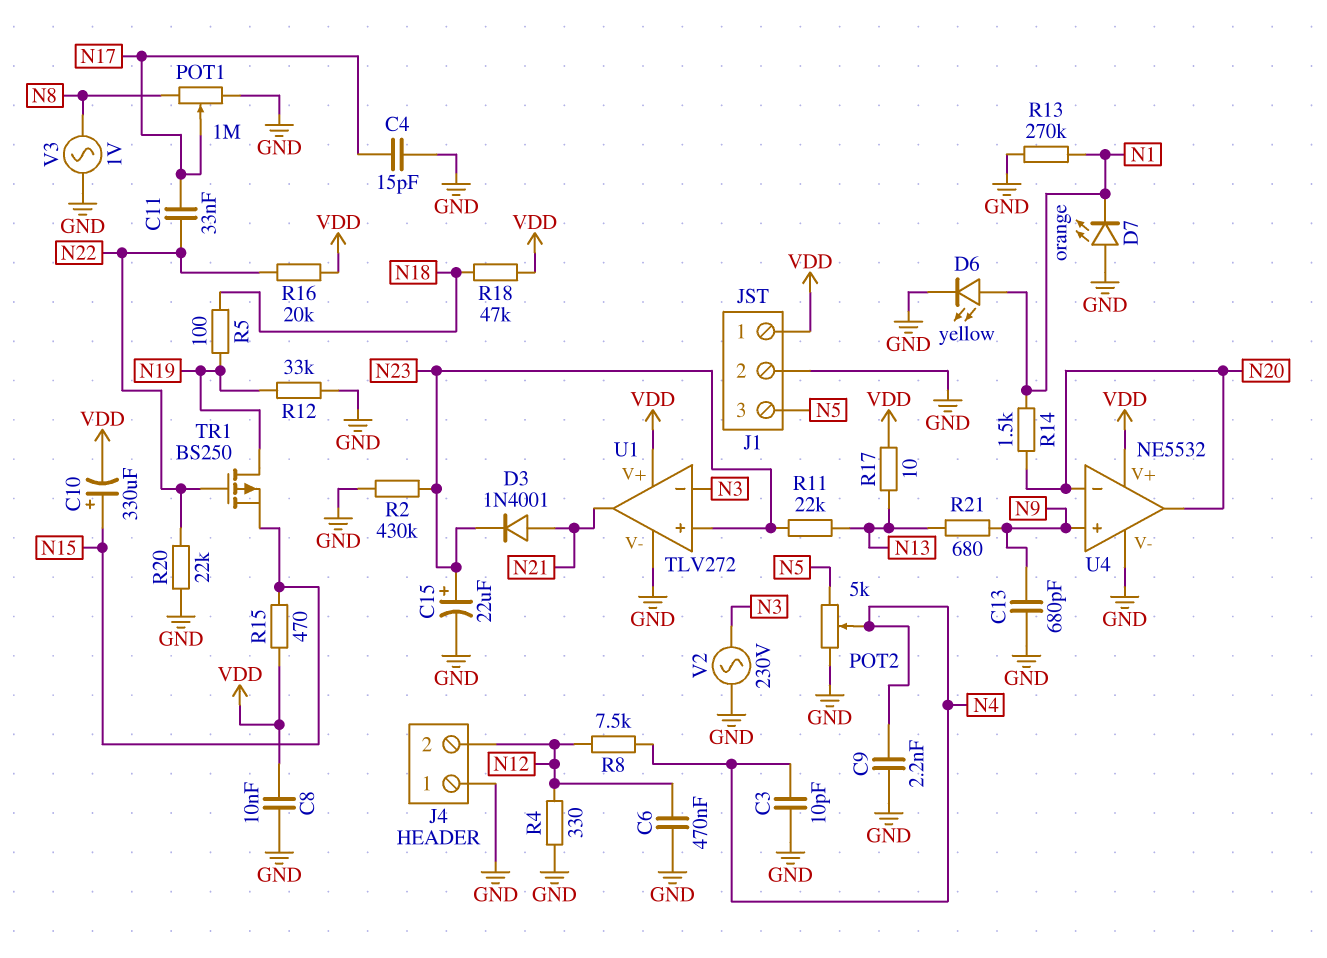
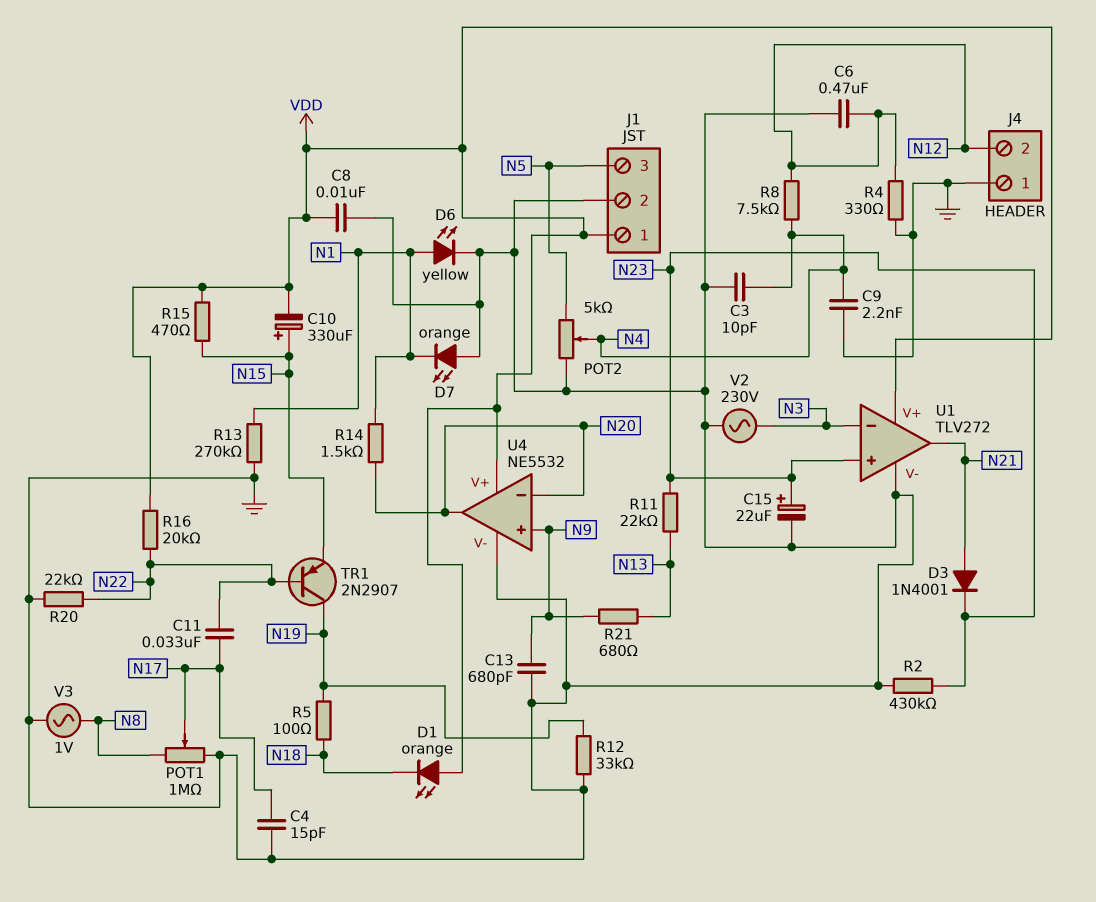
D1: none -> LED orange (A VDD, K N18)
R17: 10 (N13, VDD) -> none
R18: 47k (N18, VDD) -> none
TR1: PMOS BS250 (G N22, D N19, S N15) -> PNP 2N2907 (B N22, C N19, E N15)

